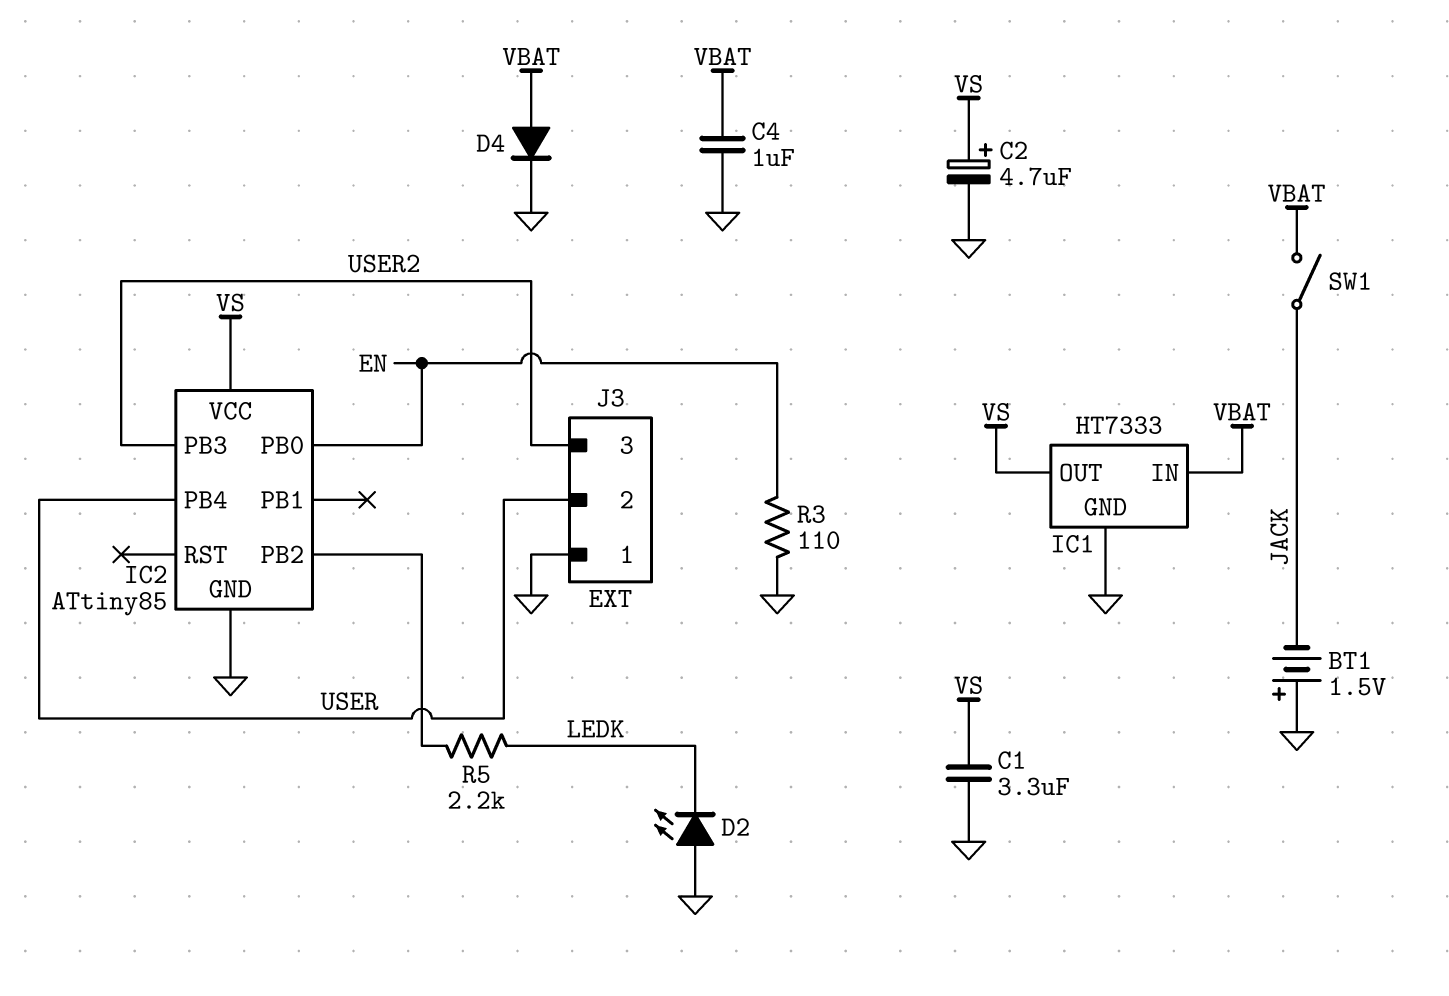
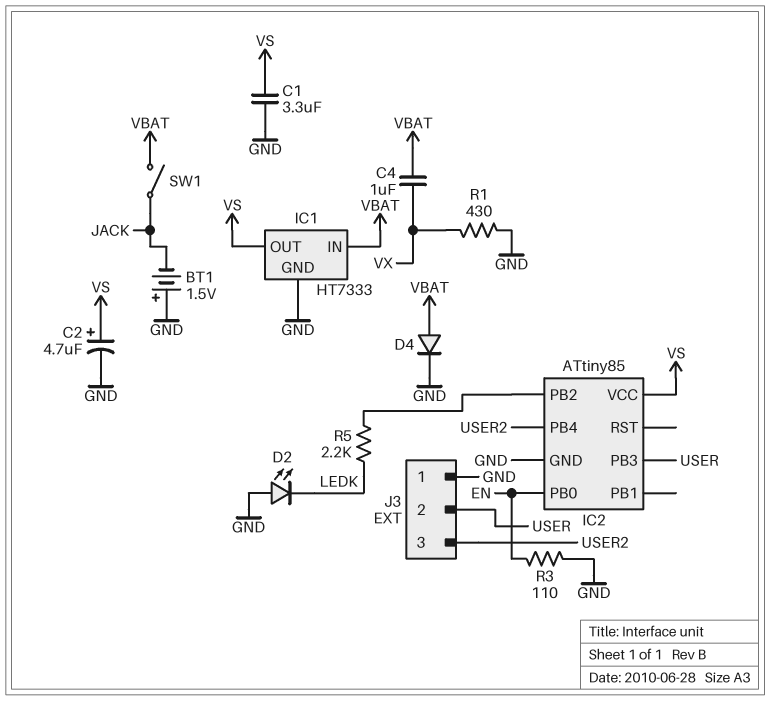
C4: 1uF (GND, VBAT) -> 1uF (VBAT, VX)
IC2 pin PB3: USER2 -> USER
IC2 pin PB4: USER -> USER2
R1: none -> 430 (GND, VX)

